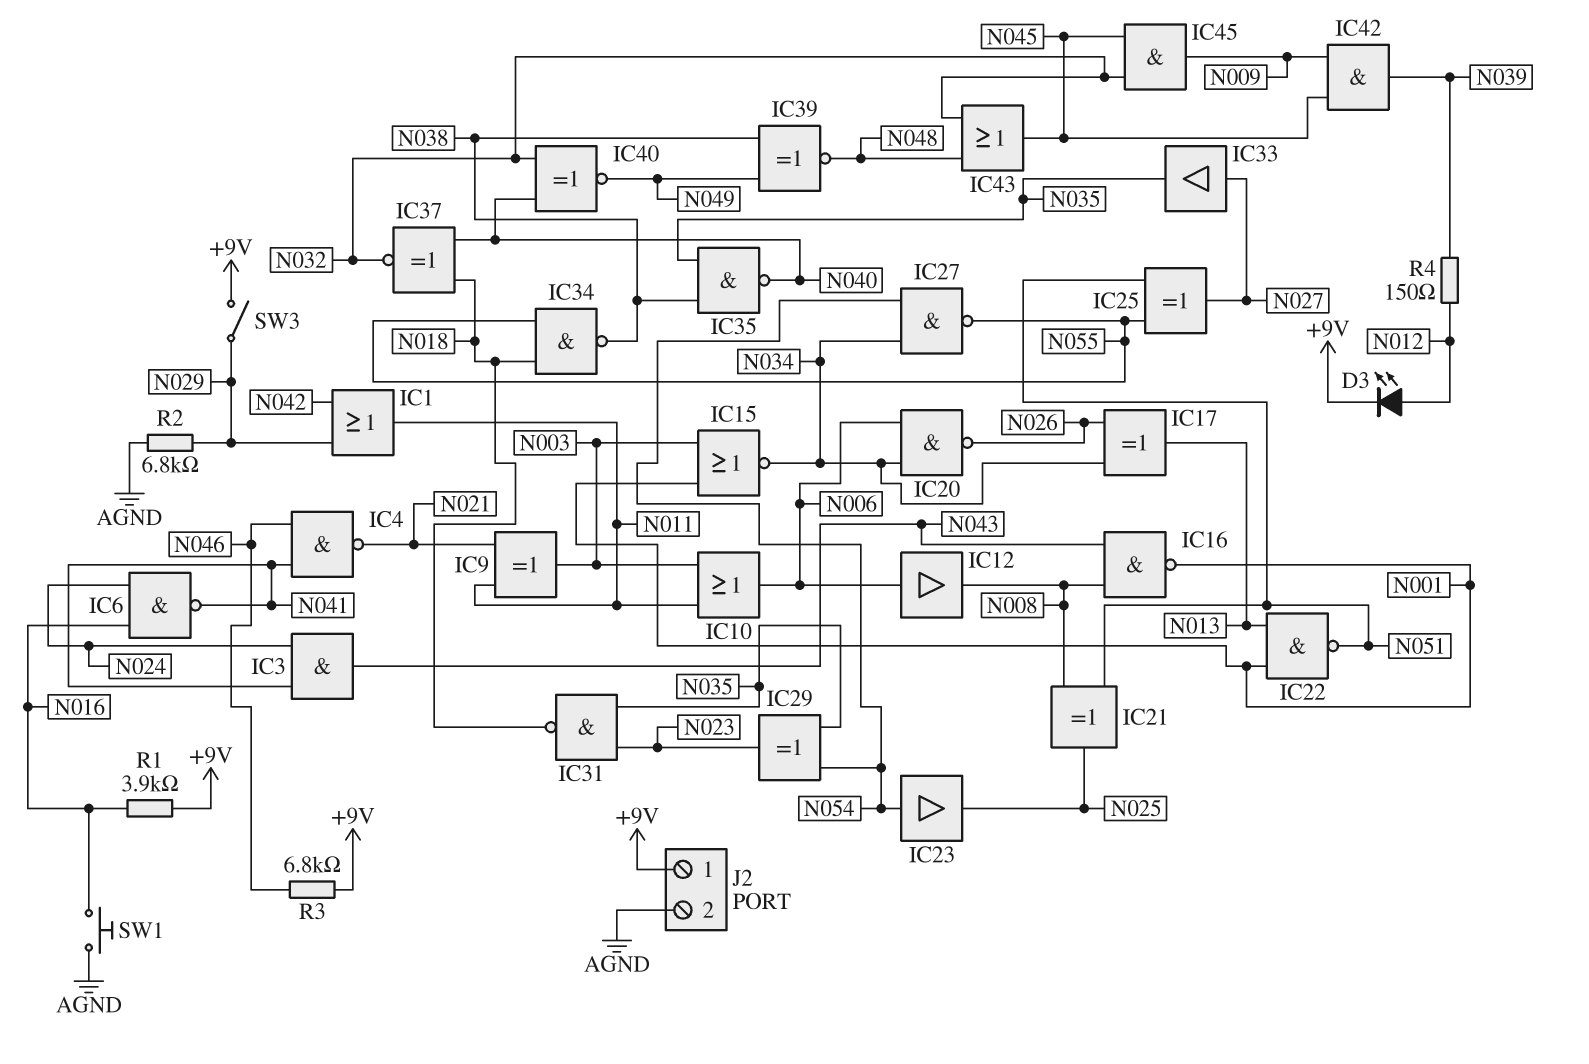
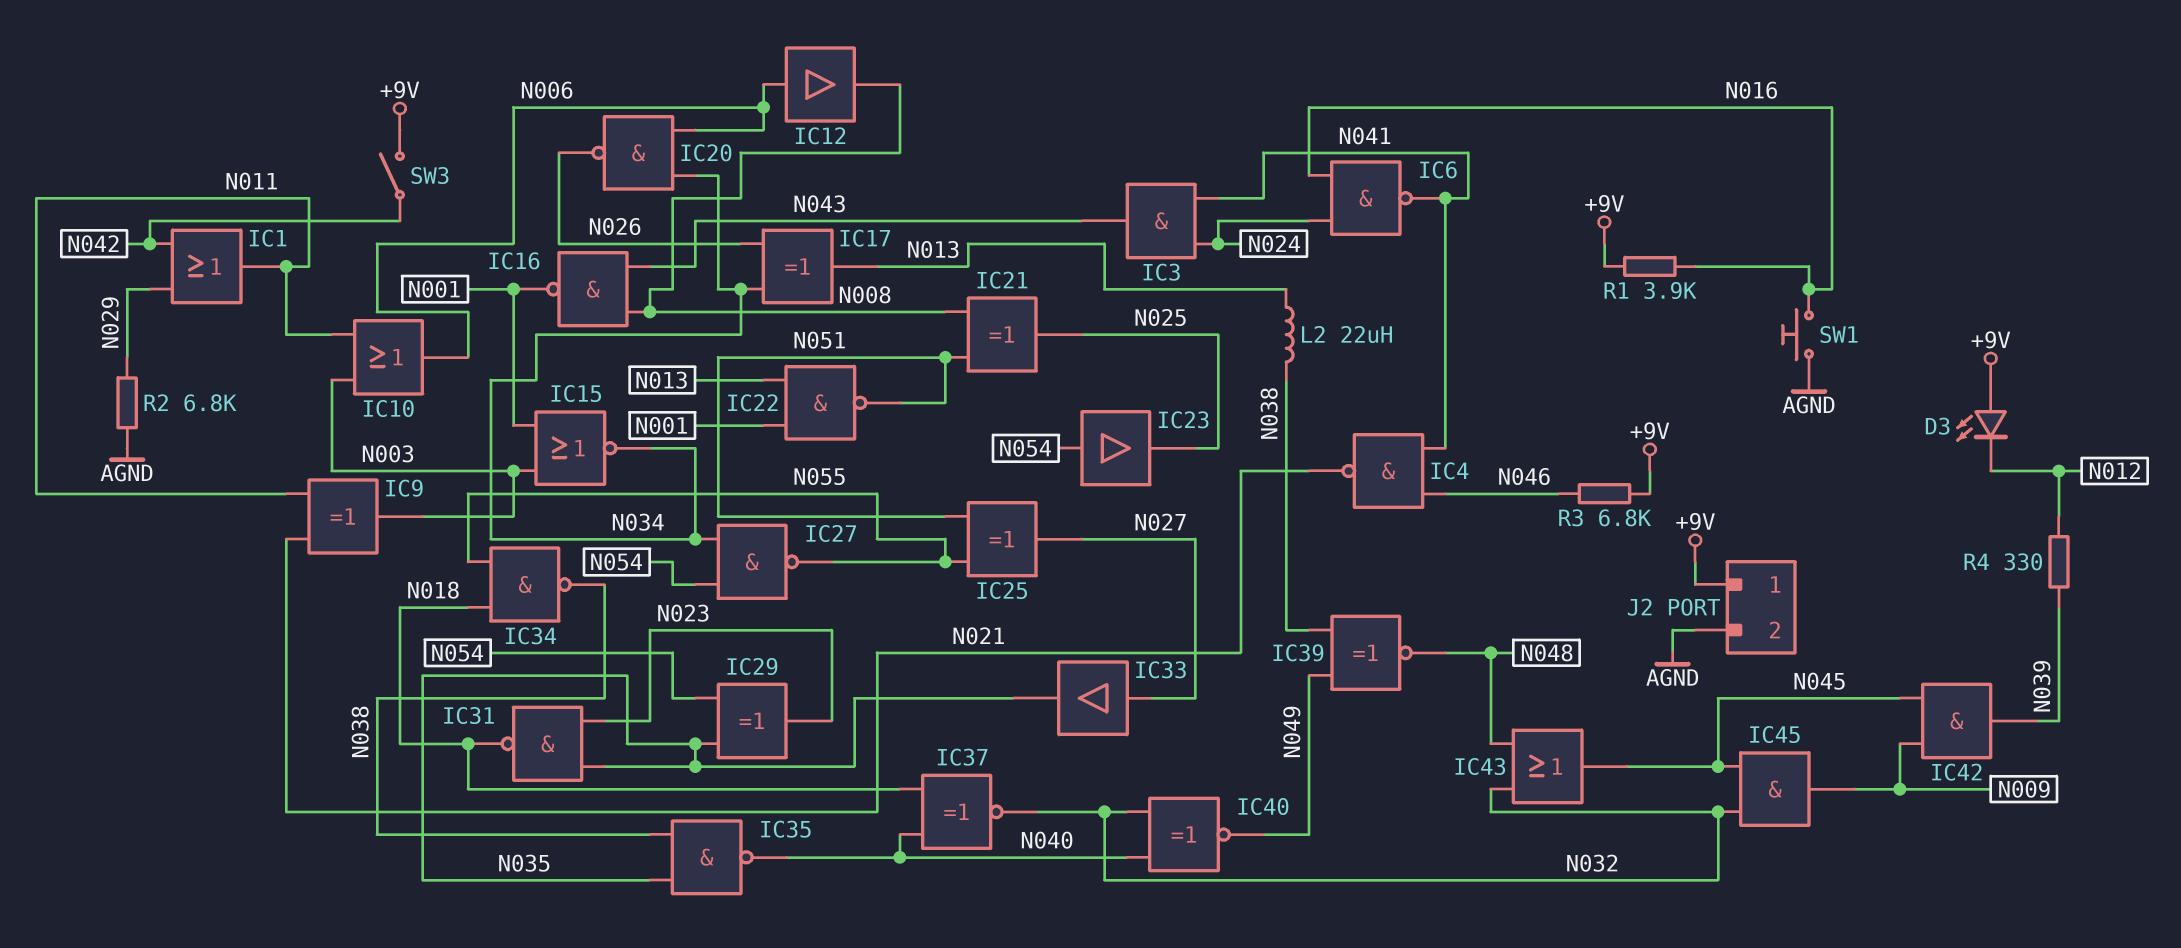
D3: LED (A N012, K +9V) -> LED (A +9V, K N012)
L2: none -> 22uH (N013, N038)
R4: 150 (N012, N039) -> 330 (N012, N039)
SW3: switch (+9V, N029) -> switch (+9V, N042)

